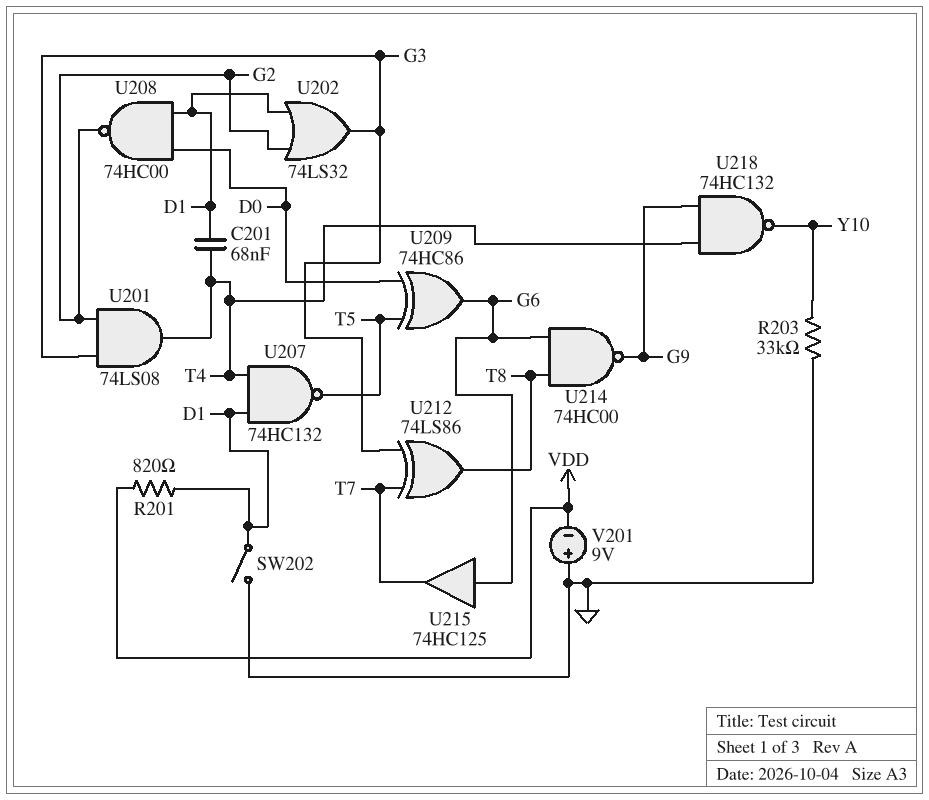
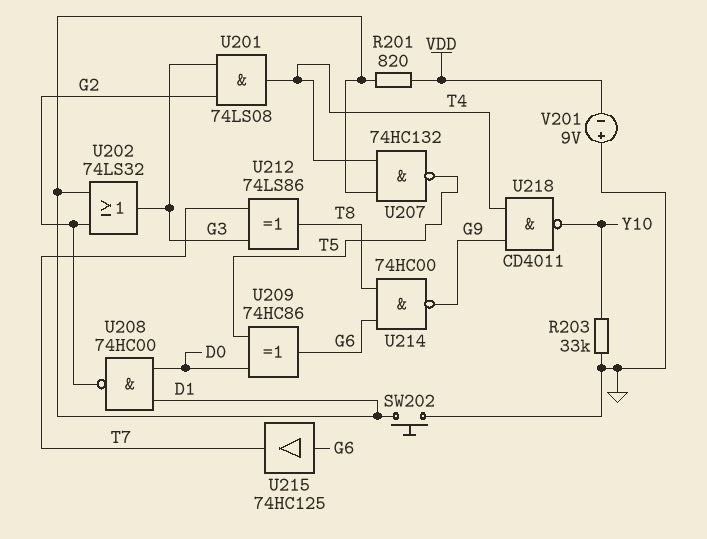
C201: 68nF (D1, T4) -> none
SW202: switch (D1, GND) -> button (D1, GND)
U218: NAND 74HC132 (in G9, in T4, out Y10) -> NAND CD4011 (in G9, in T4, out Y10)

